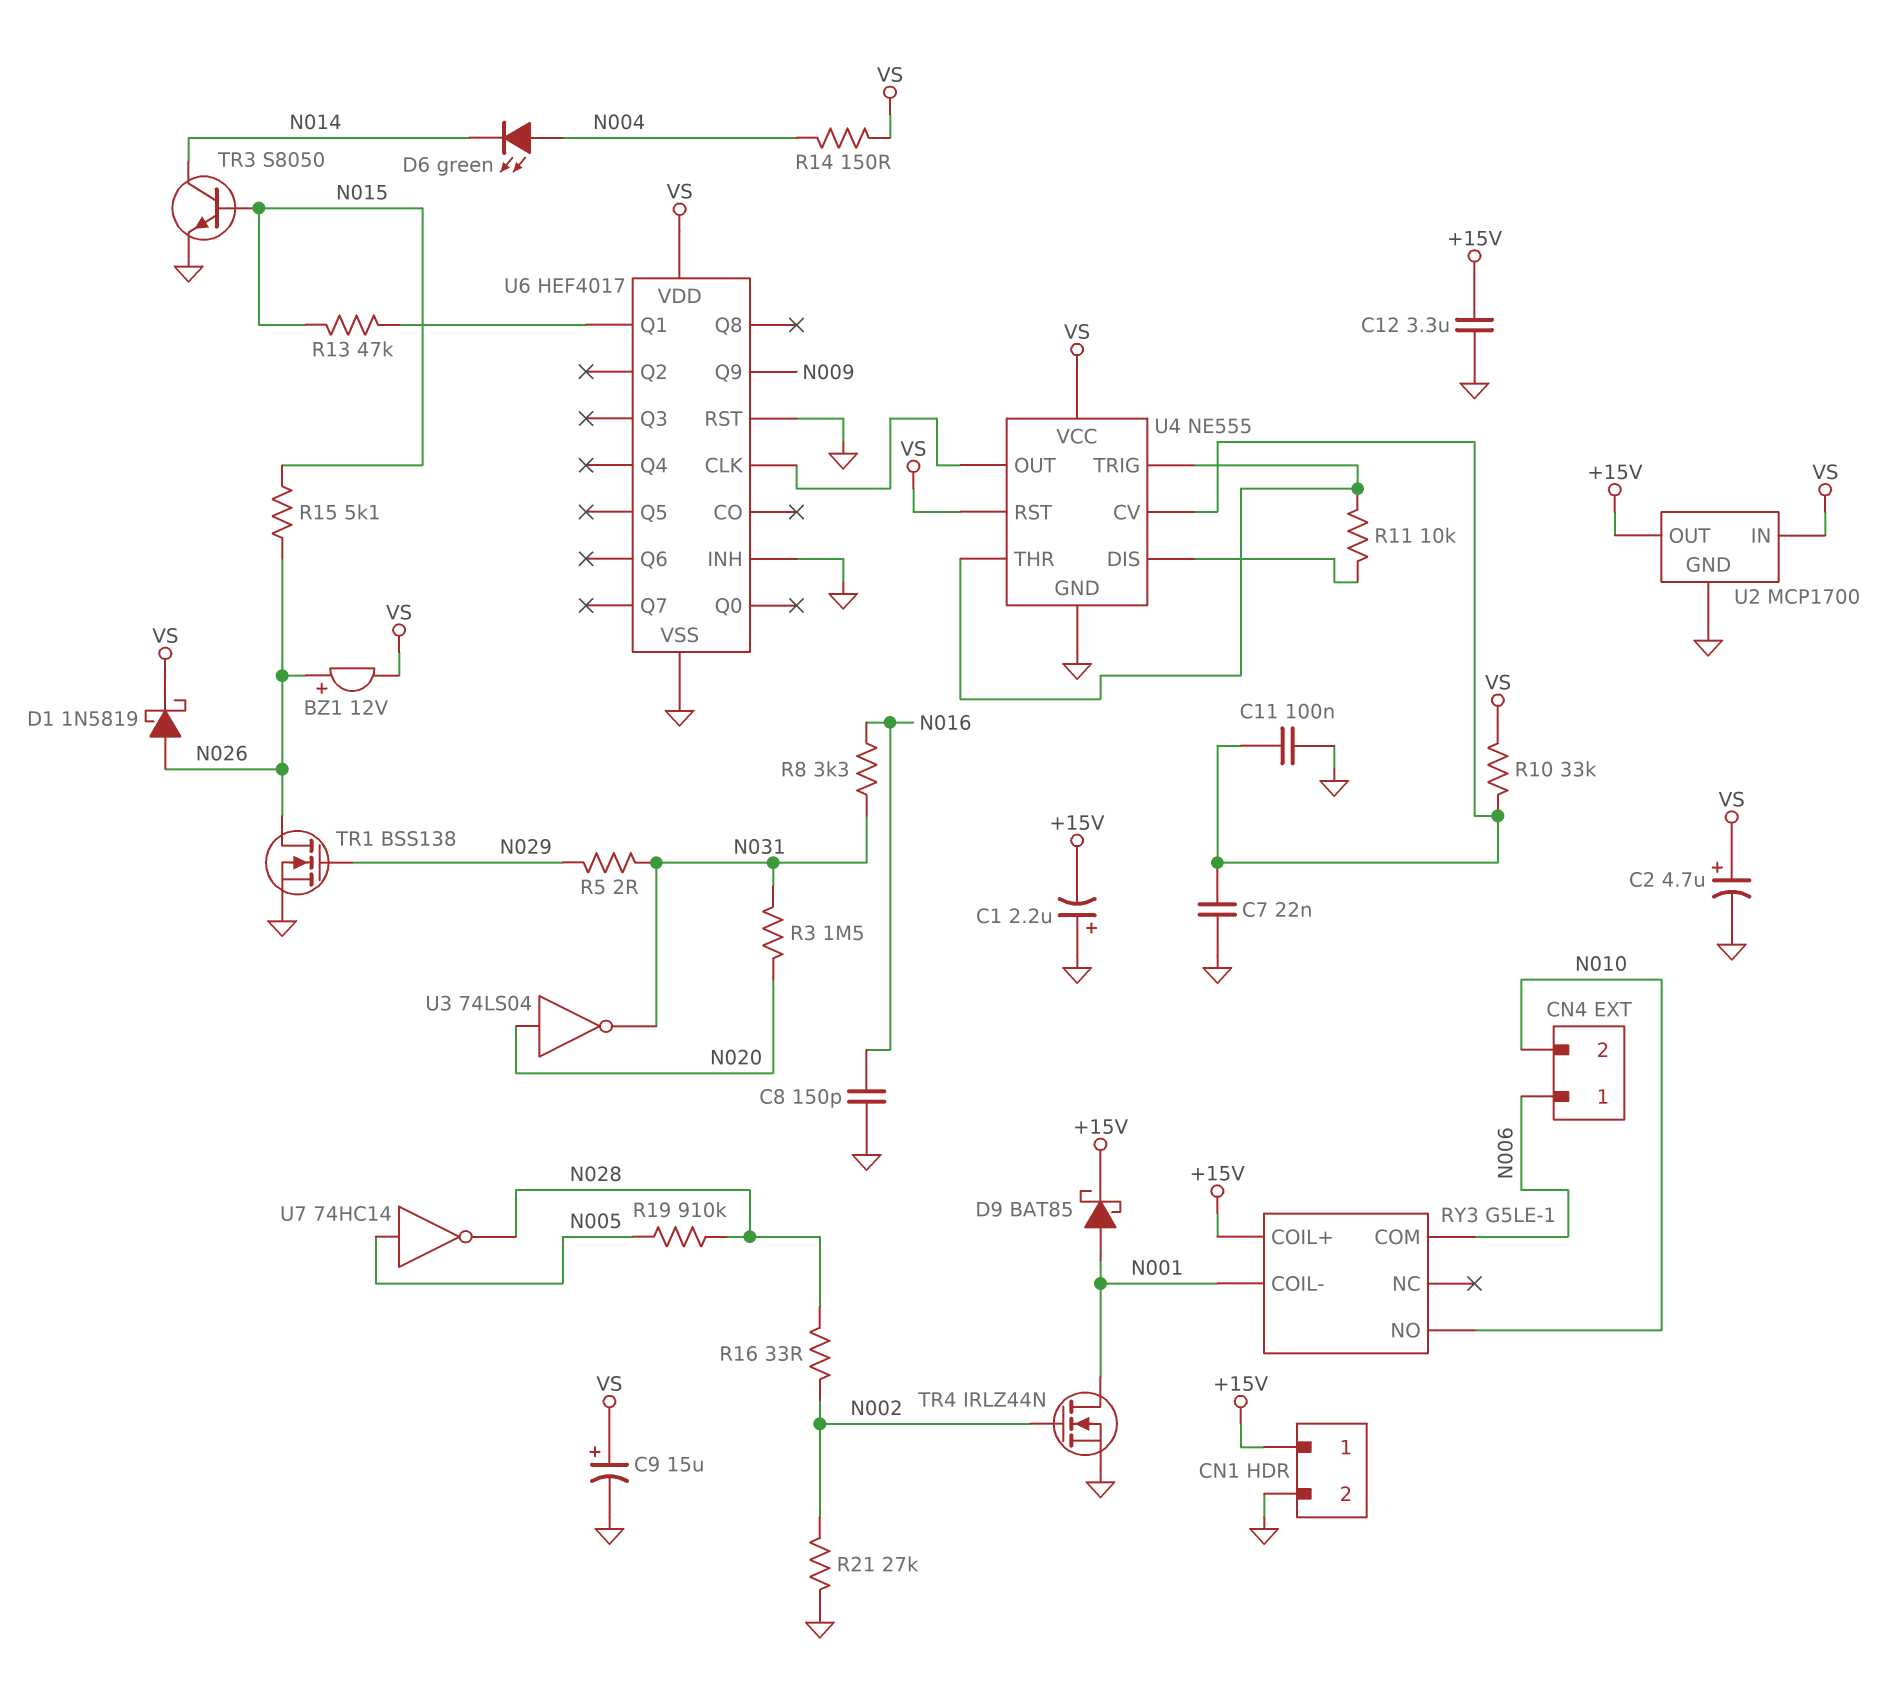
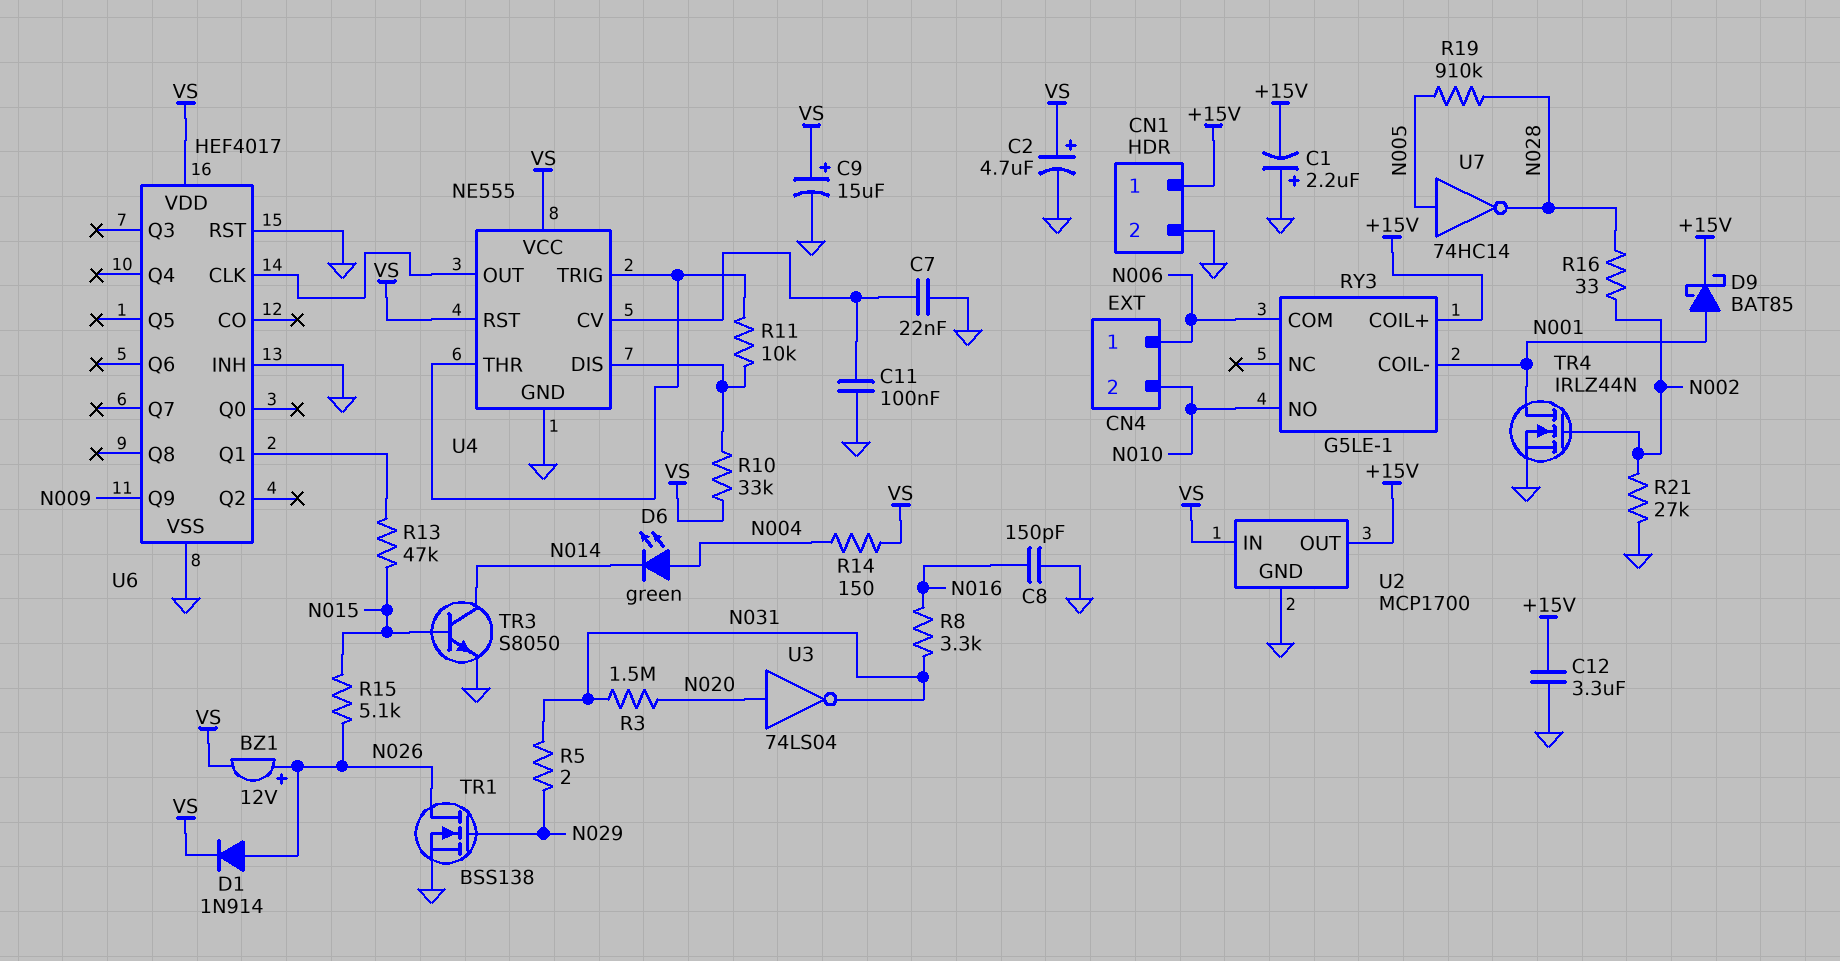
D1: schottky 1N5819 (A N026, K VS) -> diode 1N914 (A N026, K VS)
R10: 33k (U4/CV, VS) -> 33k (U4/DIS, VS)

